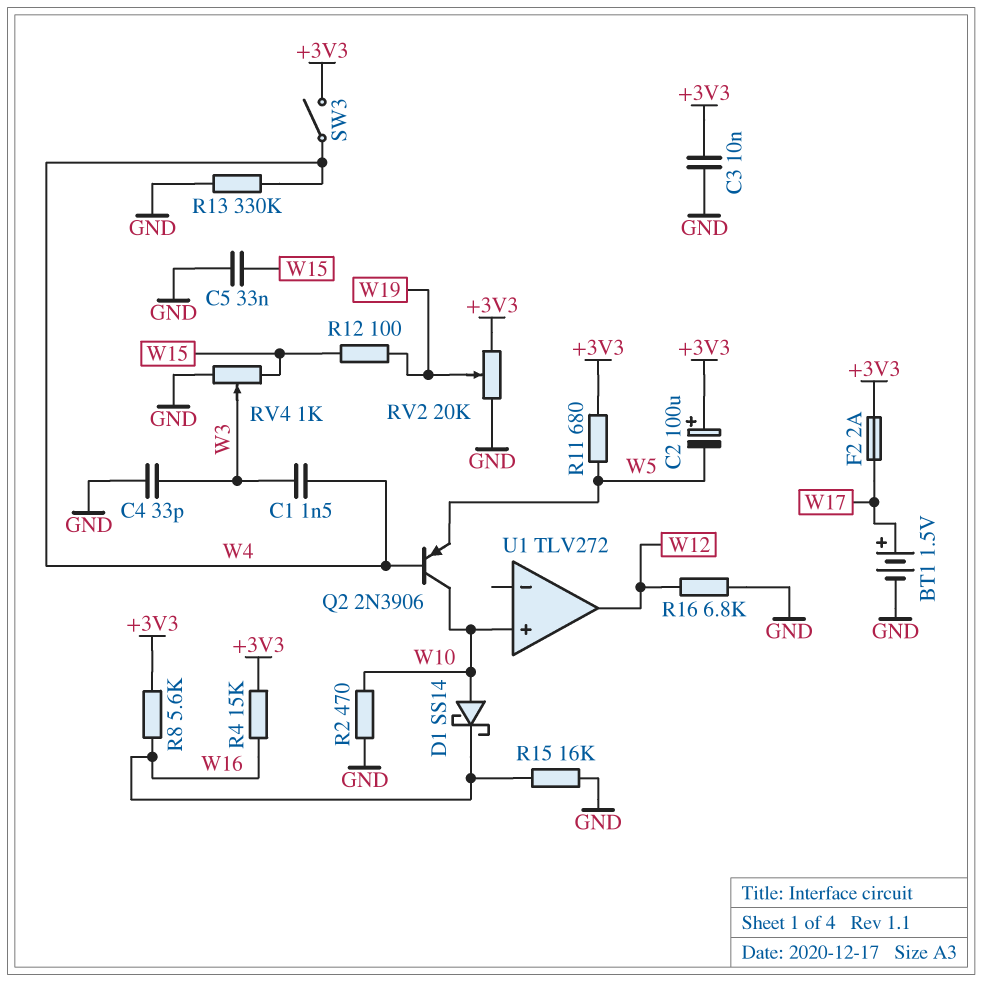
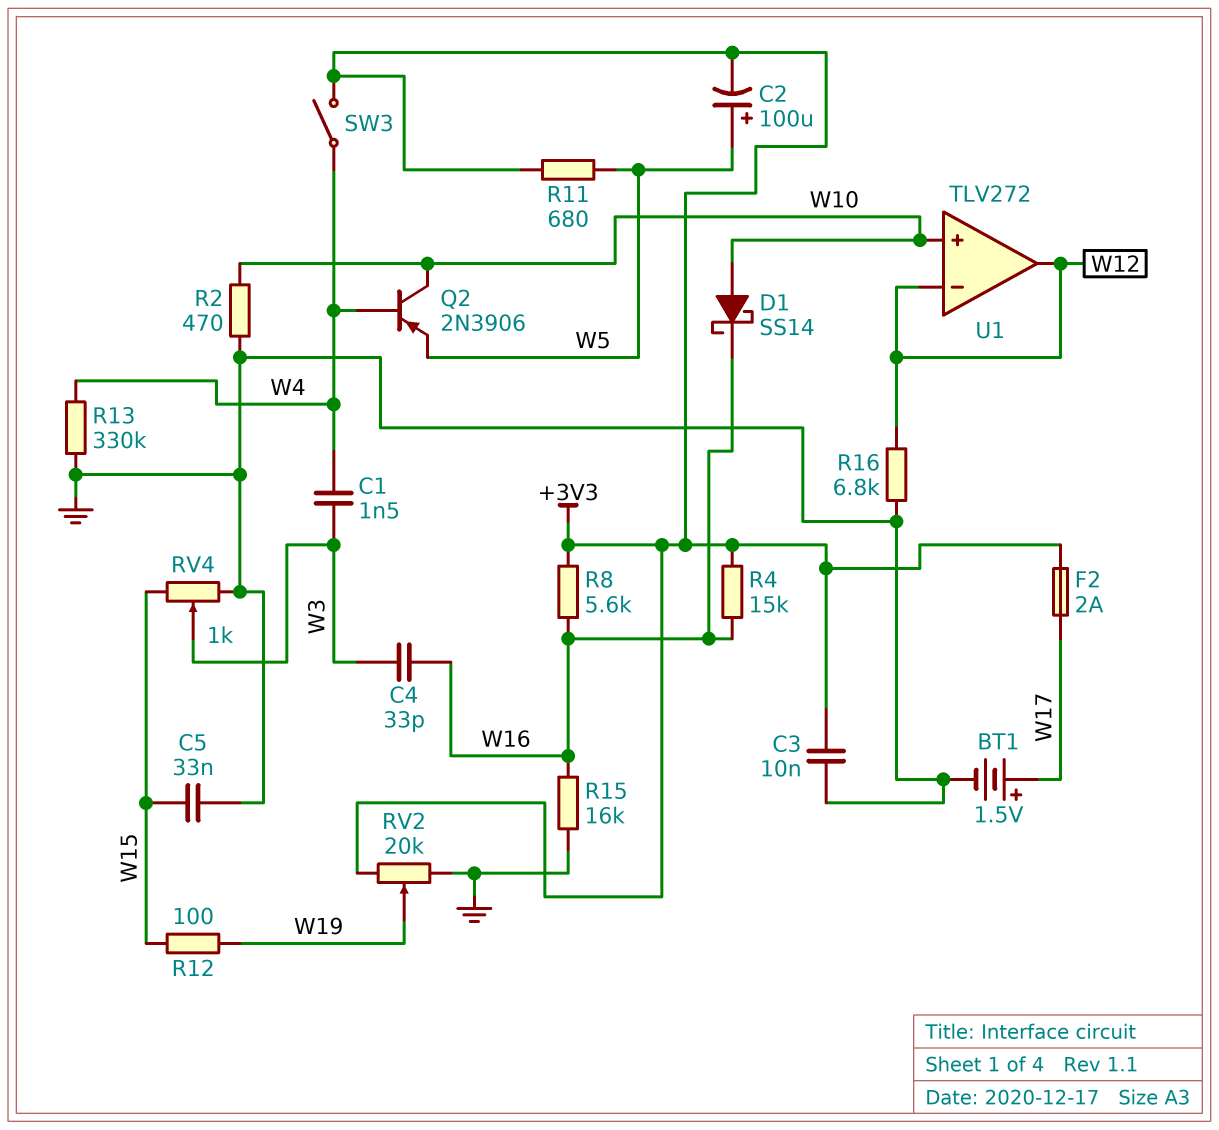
C2: 100uF (plus +3V3, minus W5) -> 100uF (plus W5, minus +3V3)
C4: 33pF (GND, W3) -> 33pF (W3, W16)
U1 pin in-: none -> W12

